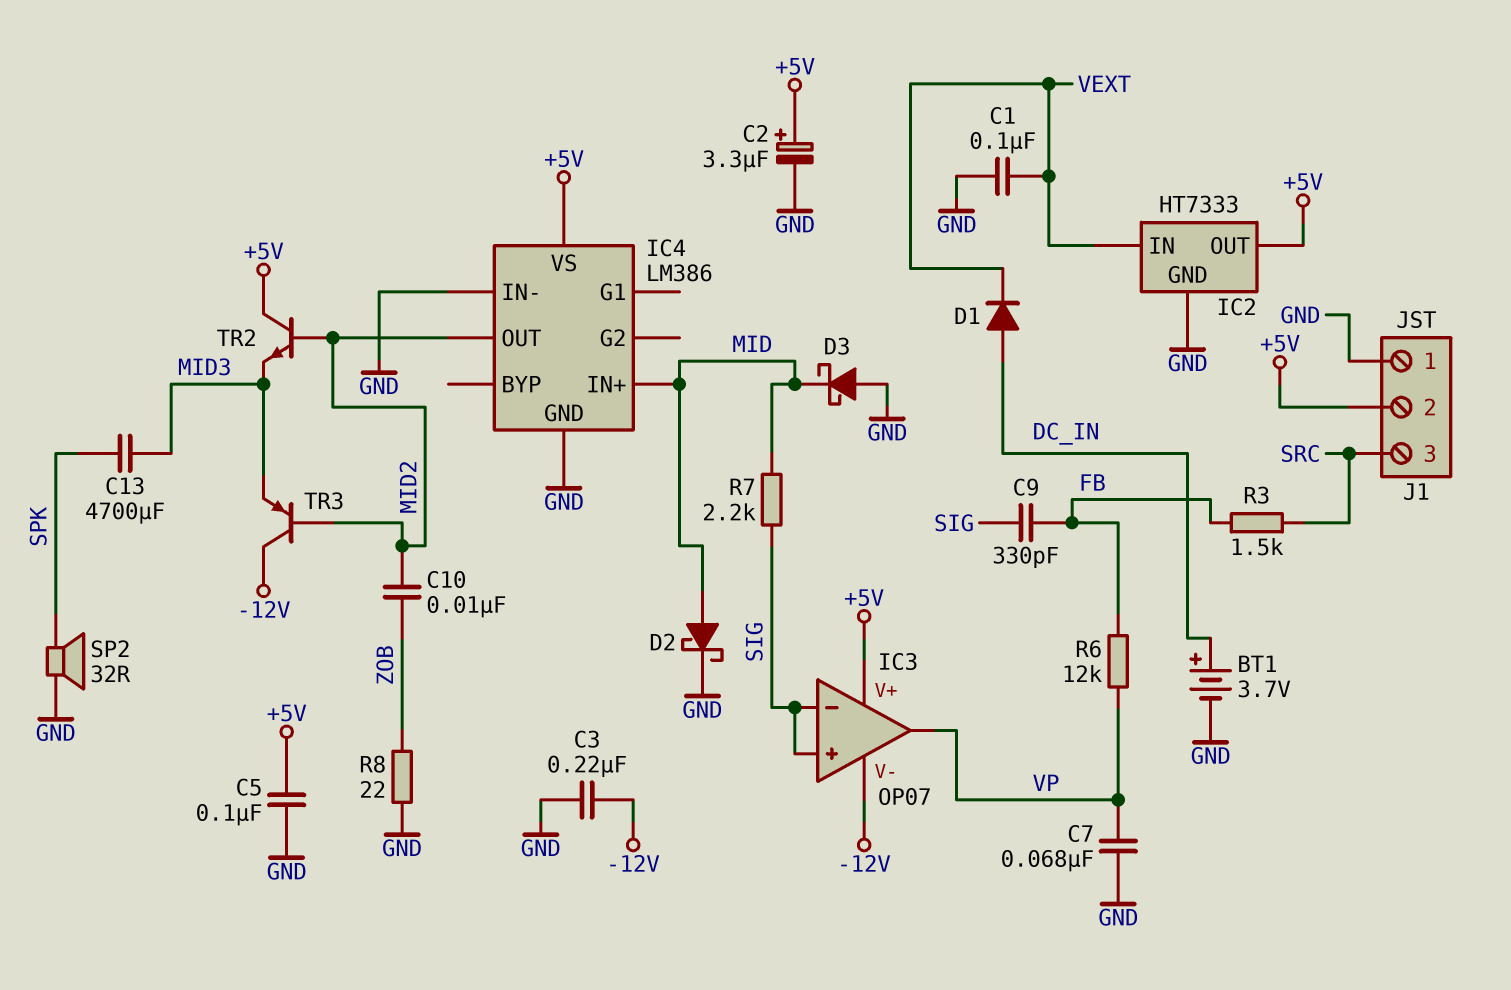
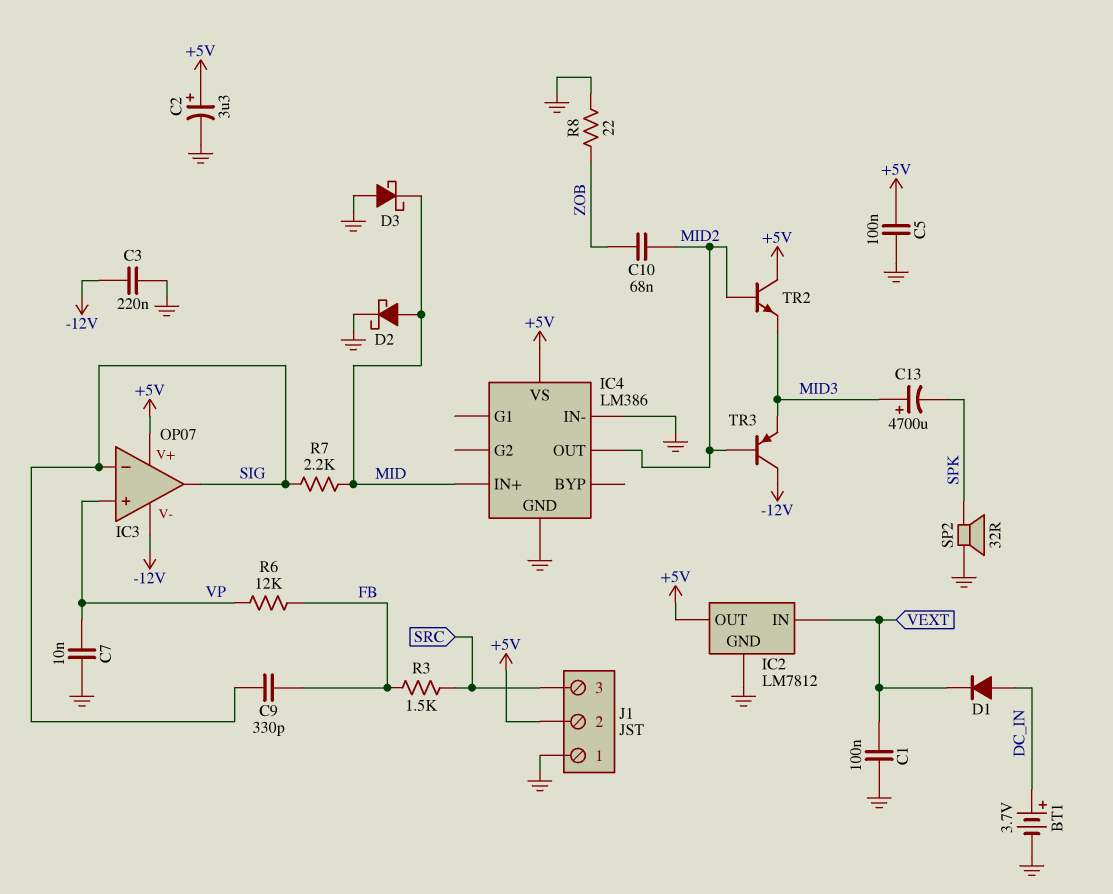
C7: 68nF (GND, VP) -> 10nF (GND, VP)
C10: 10nF (MID2, ZOB) -> 68nF (MID2, ZOB)
C13: 4700uF (MID3, SPK) -> 4700uF (plus MID3, minus SPK)
IC2: HT7333 -> LM7812
IC3 pin in+: SIG -> VP
IC3 pin out: VP -> SIG

